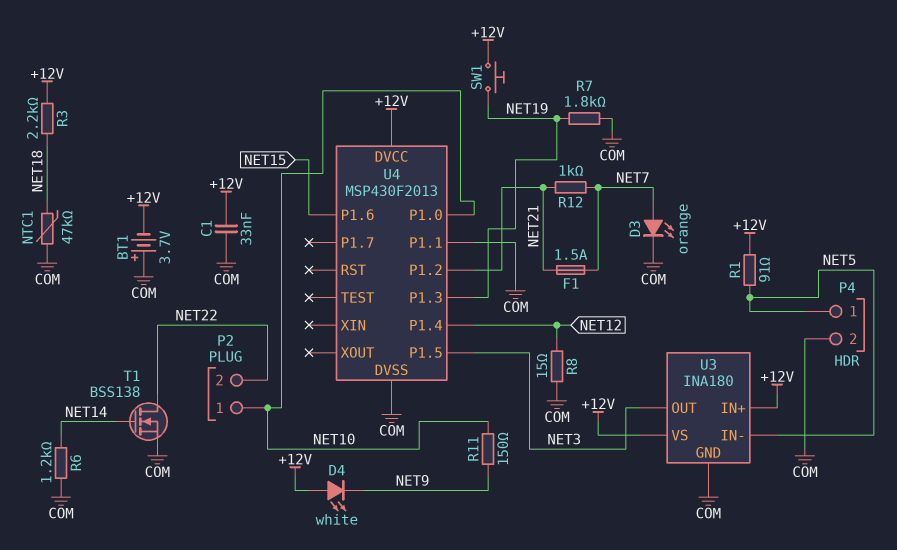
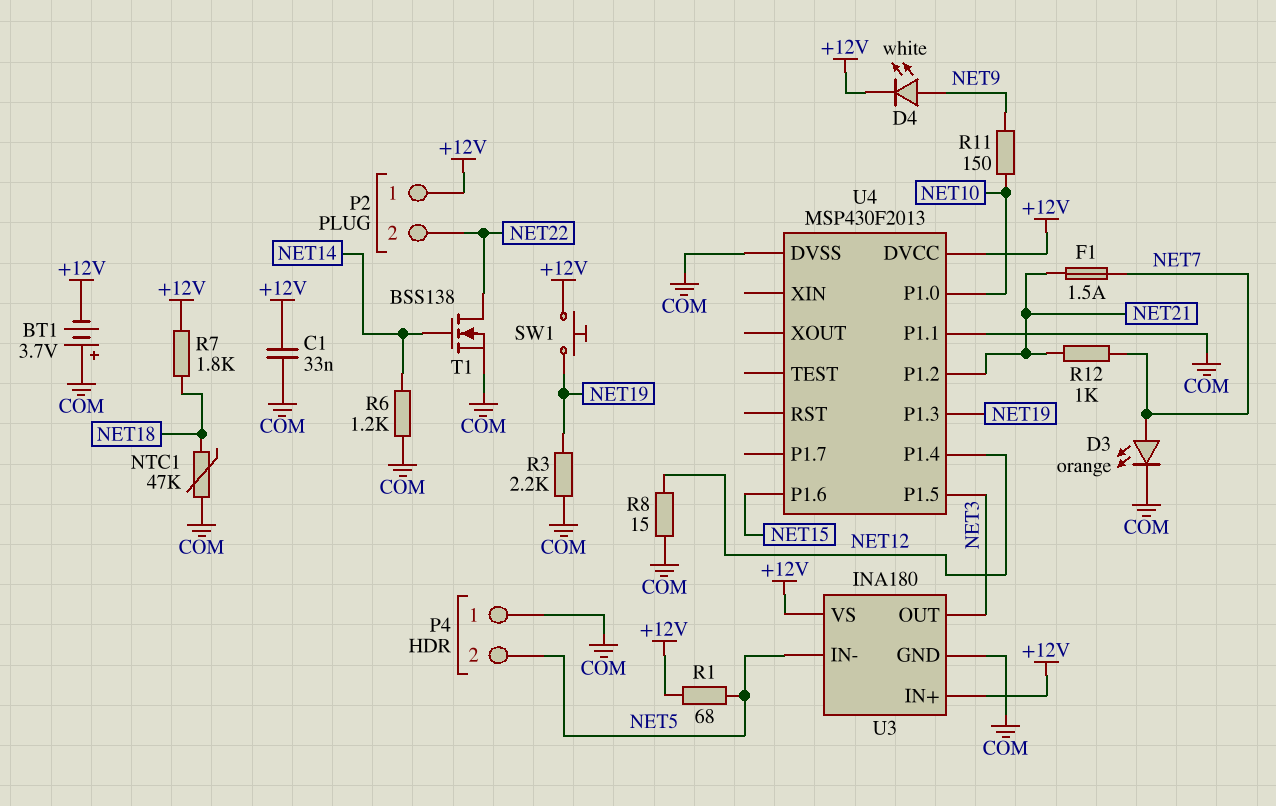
D4: LED white (A +12V, K NET9) -> LED white (A NET9, K +12V)
P2 pin 1: NET10 -> +12V
P4 pin 1: NET5 -> COM
P4 pin 2: COM -> NET5
R1: 91 (+12V, NET5) -> 68 (+12V, NET5)
R3: 2.2k (+12V, NET18) -> 2.2k (COM, NET19)
R7: 1.8k (COM, NET19) -> 1.8k (+12V, NET18)

